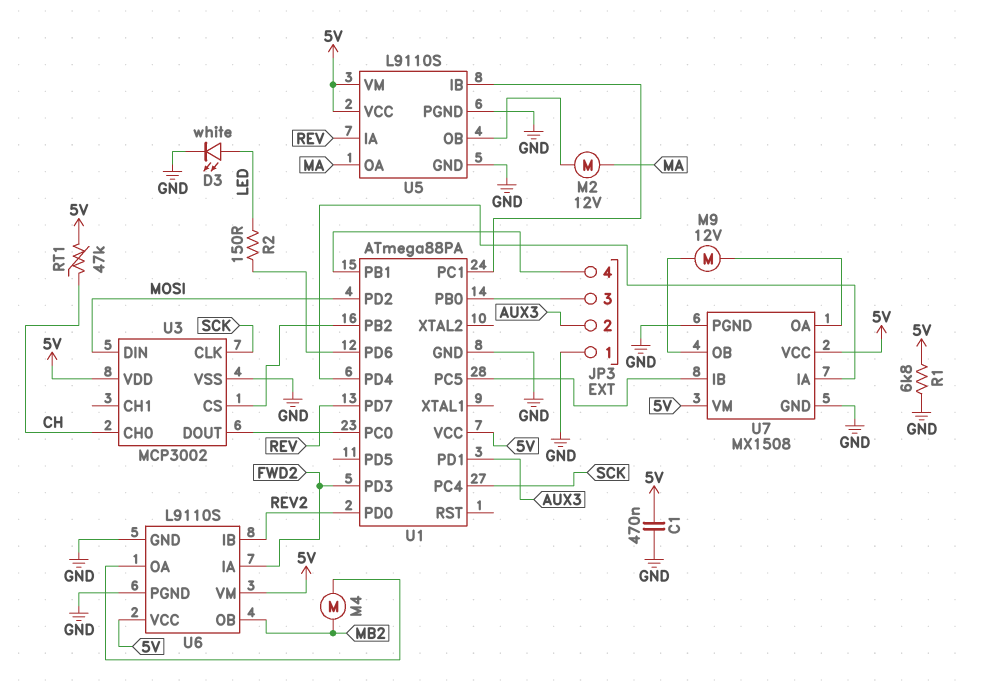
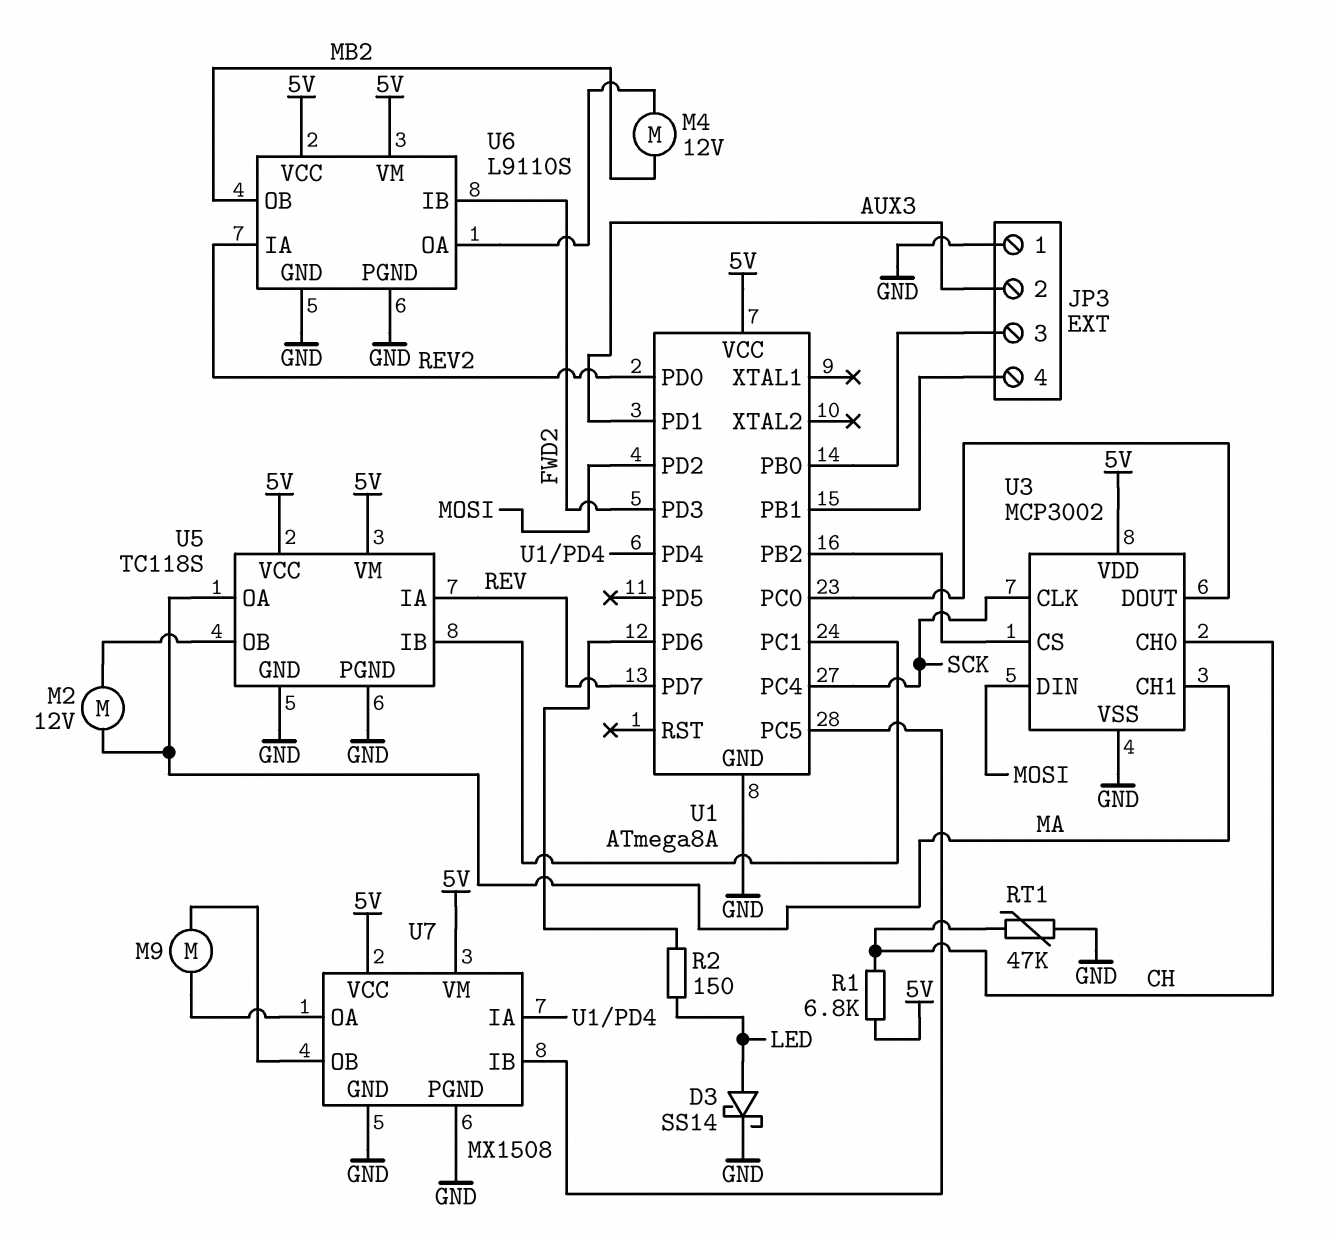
C1: 470nF (5V, GND) -> none
D3: LED white (A LED, K GND) -> schottky SS14 (A LED, K GND)
M4: motor (MB2, U6/OA) -> motor 12V (MB2, U6/OA)
M9: motor 12V (U7/OA, U7/OB) -> motor (U7/OA, U7/OB)
R1: 6.8k (5V, GND) -> 6.8k (5V, CH)
RT1: 47k (5V, CH) -> 47k (CH, GND)
U1: ATmega88PA -> ATmega8A
U3 pin CH1: none -> MA
U5: L9110S -> TC118S
U6 pin IA: FWD2 -> REV2
U6 pin IB: REV2 -> FWD2

